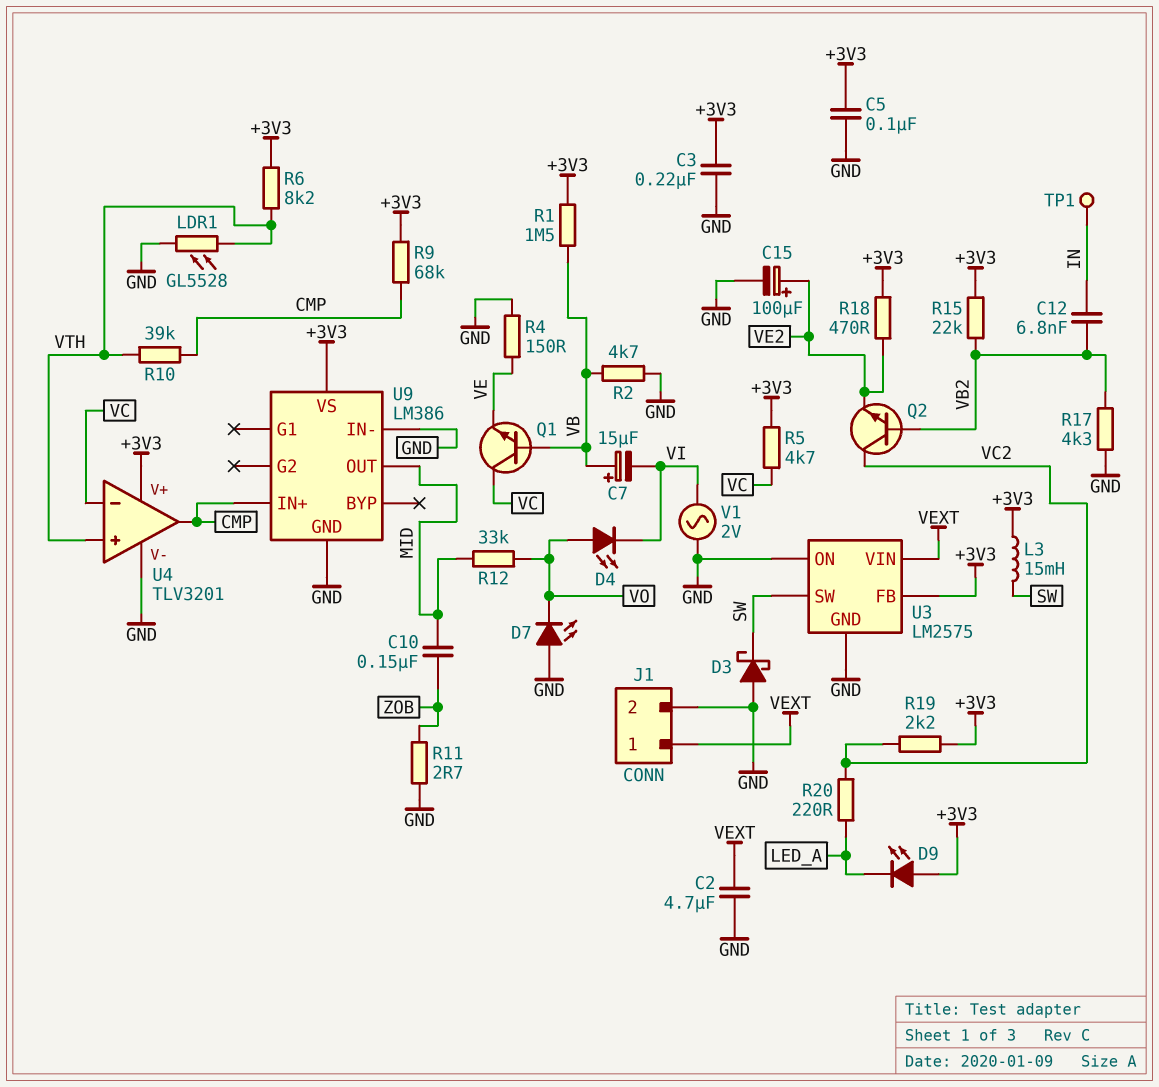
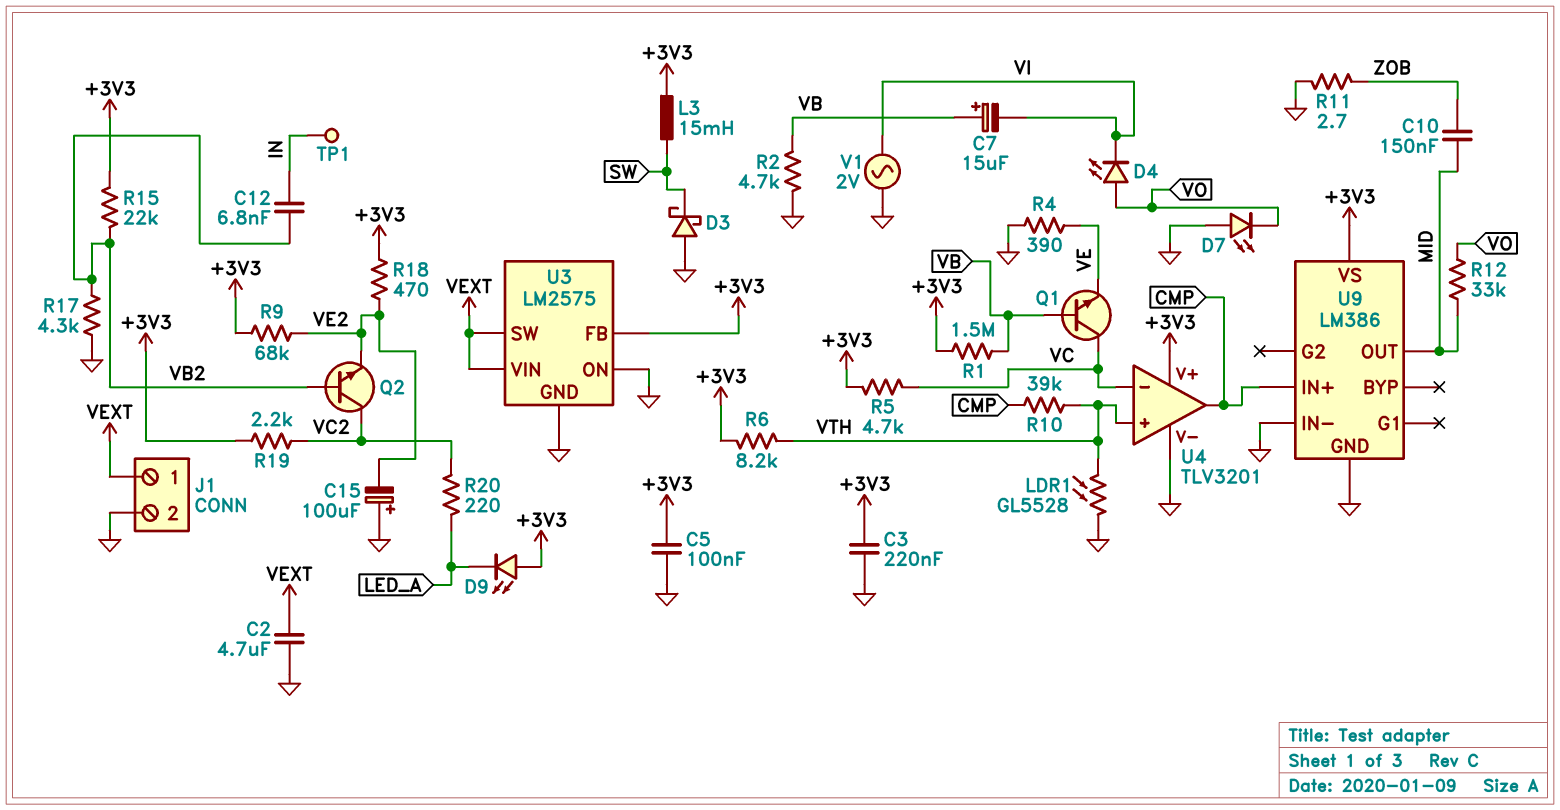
C15: 100uF (plus VE2, minus GND) -> 100uF (plus GND, minus VE2)
R4: 150 (GND, VE) -> 390 (GND, VE)
R9: 68k (+3V3, CMP) -> 68k (+3V3, VE2)
U3 pin SW: SW -> VEXT

